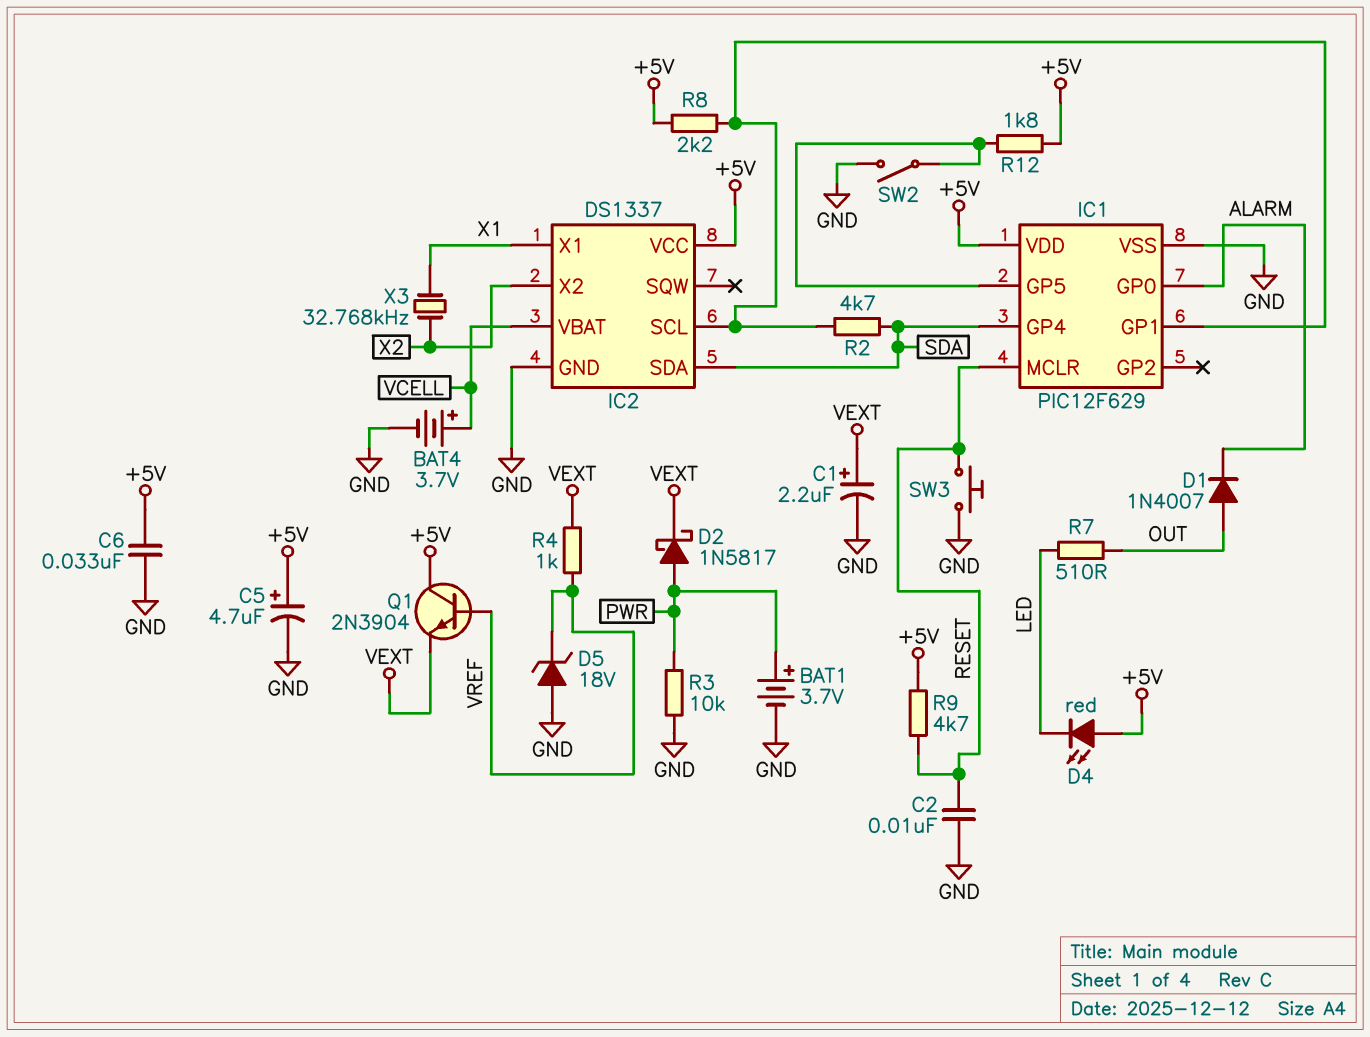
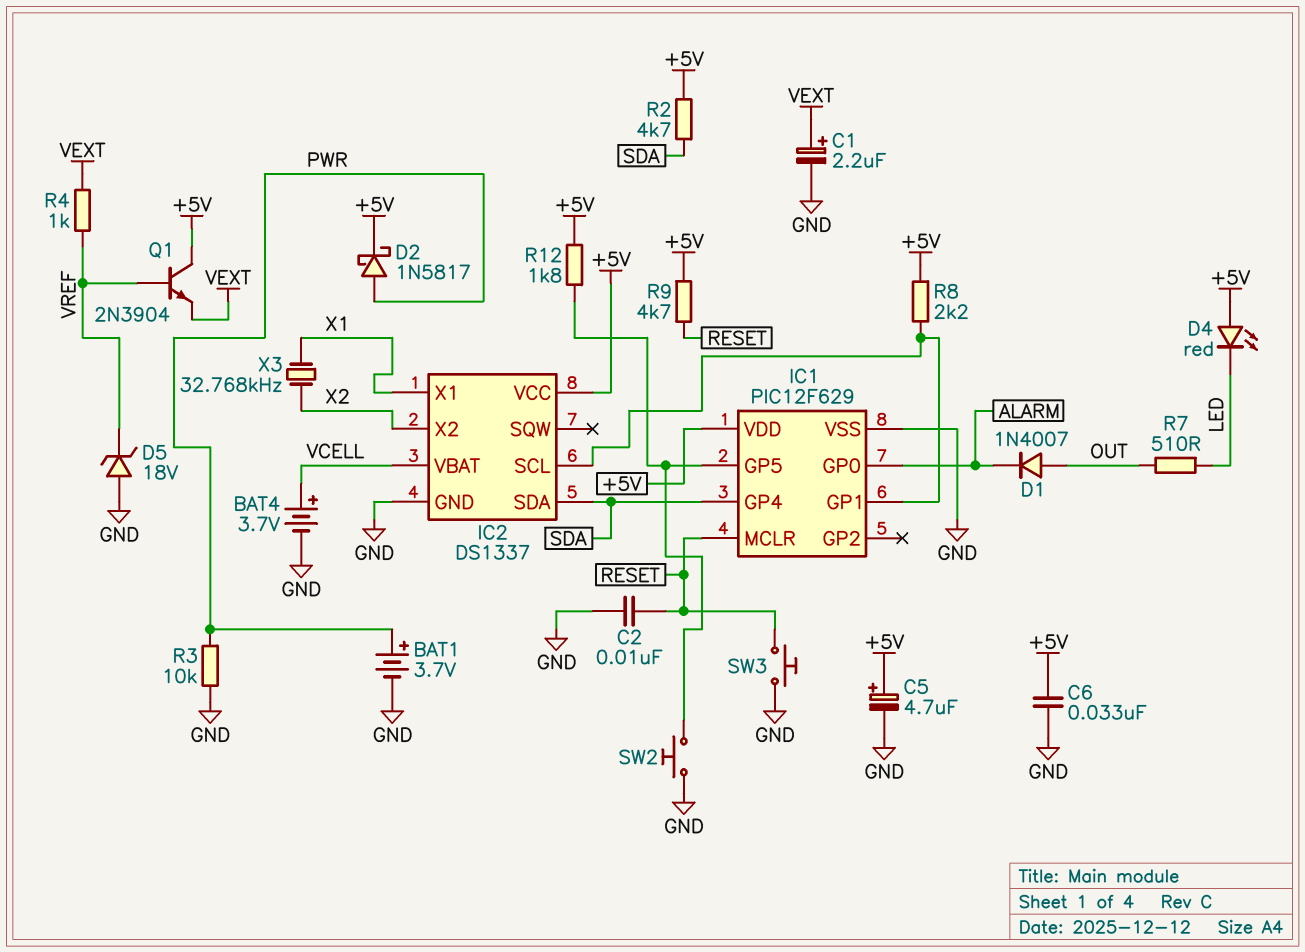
D2: schottky 1N5817 (A PWR, K VEXT) -> schottky 1N5817 (A PWR, K +5V)
R2: 4.7k (IC1/GP1, SDA) -> 4.7k (+5V, SDA)
SW2: switch (GND, IC1/GP5) -> button (GND, IC1/GP5)

